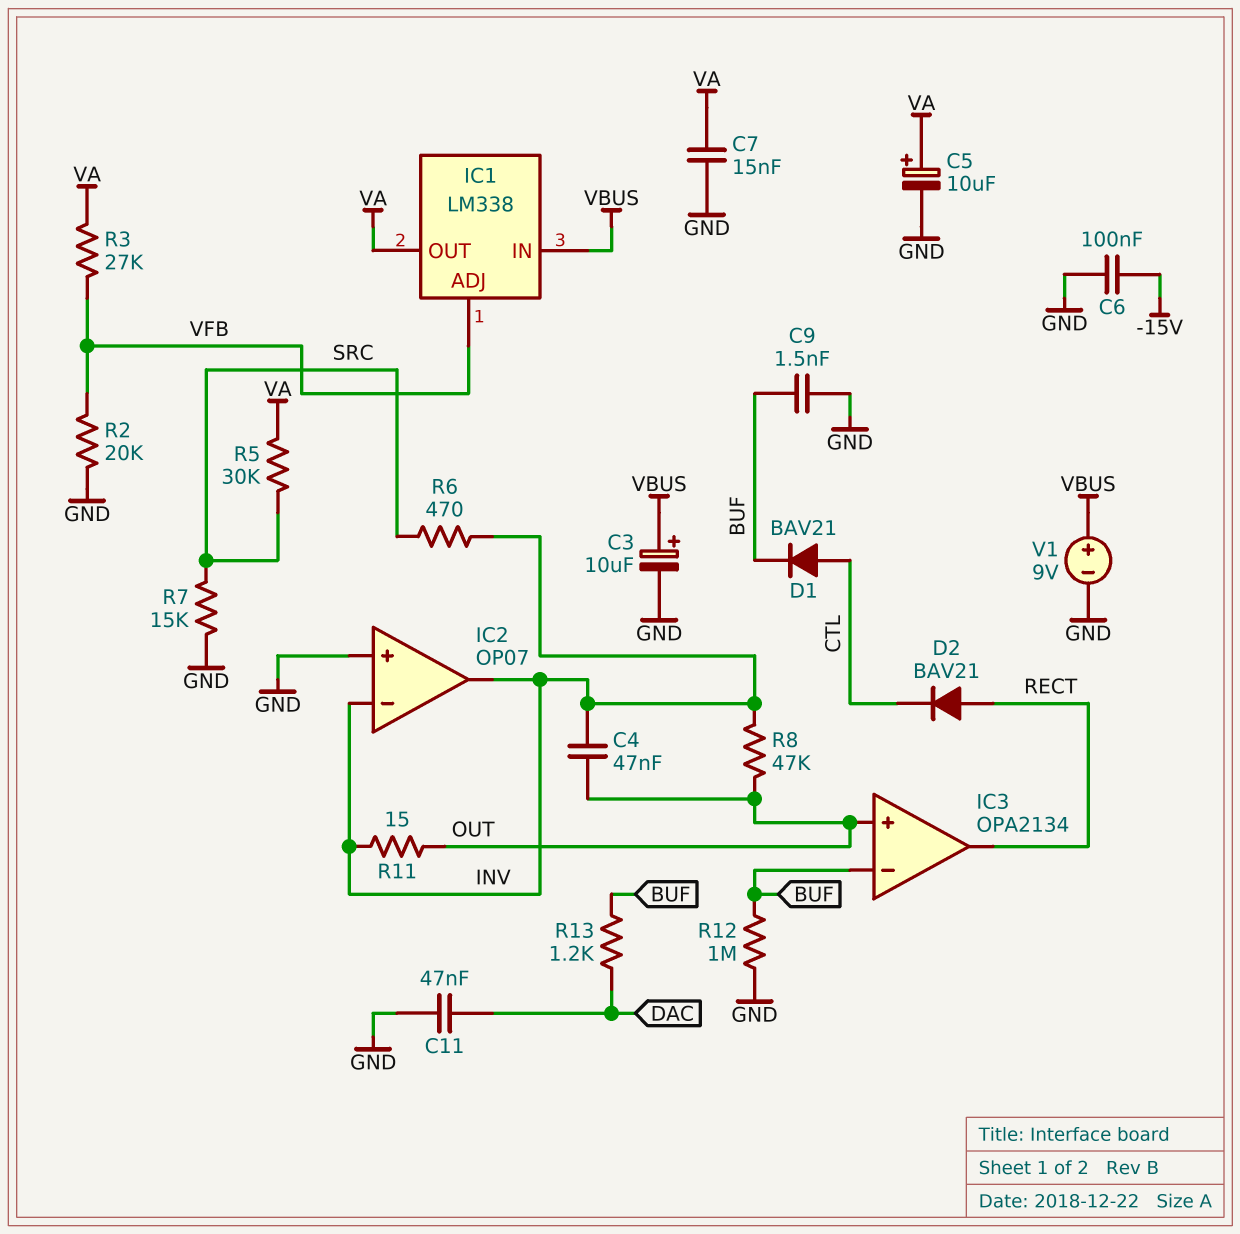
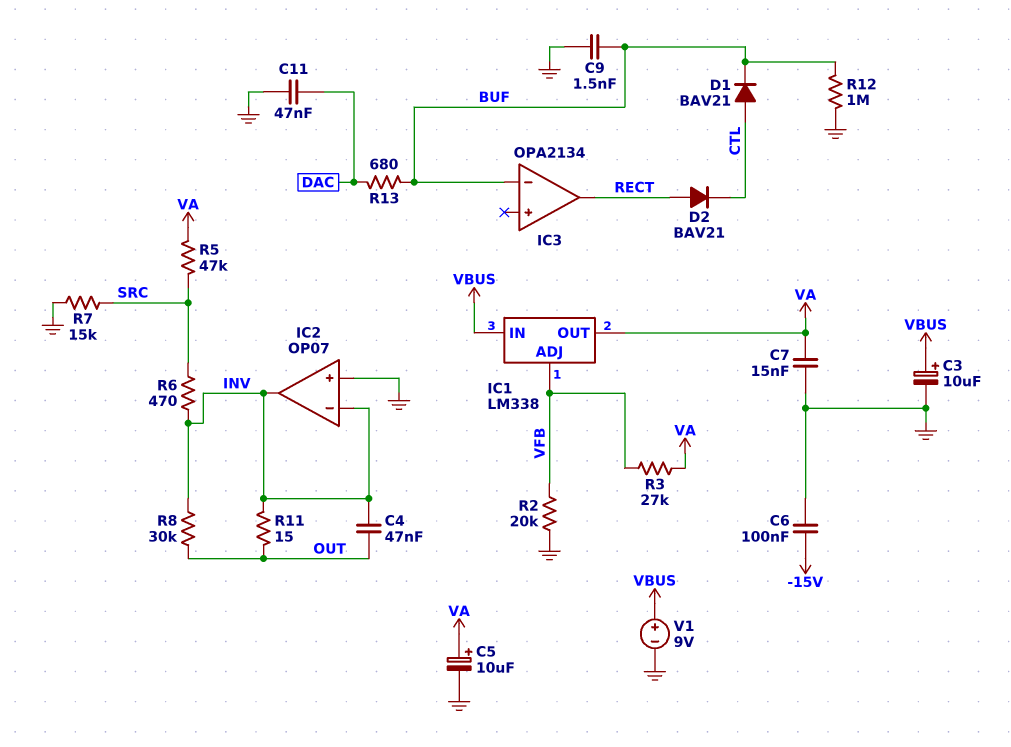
IC3 pin in+: OUT -> none
R5: 30k (SRC, VA) -> 47k (SRC, VA)
R8: 47k (INV, OUT) -> 30k (INV, OUT)
R13: 1.2k (BUF, DAC) -> 680 (BUF, DAC)

